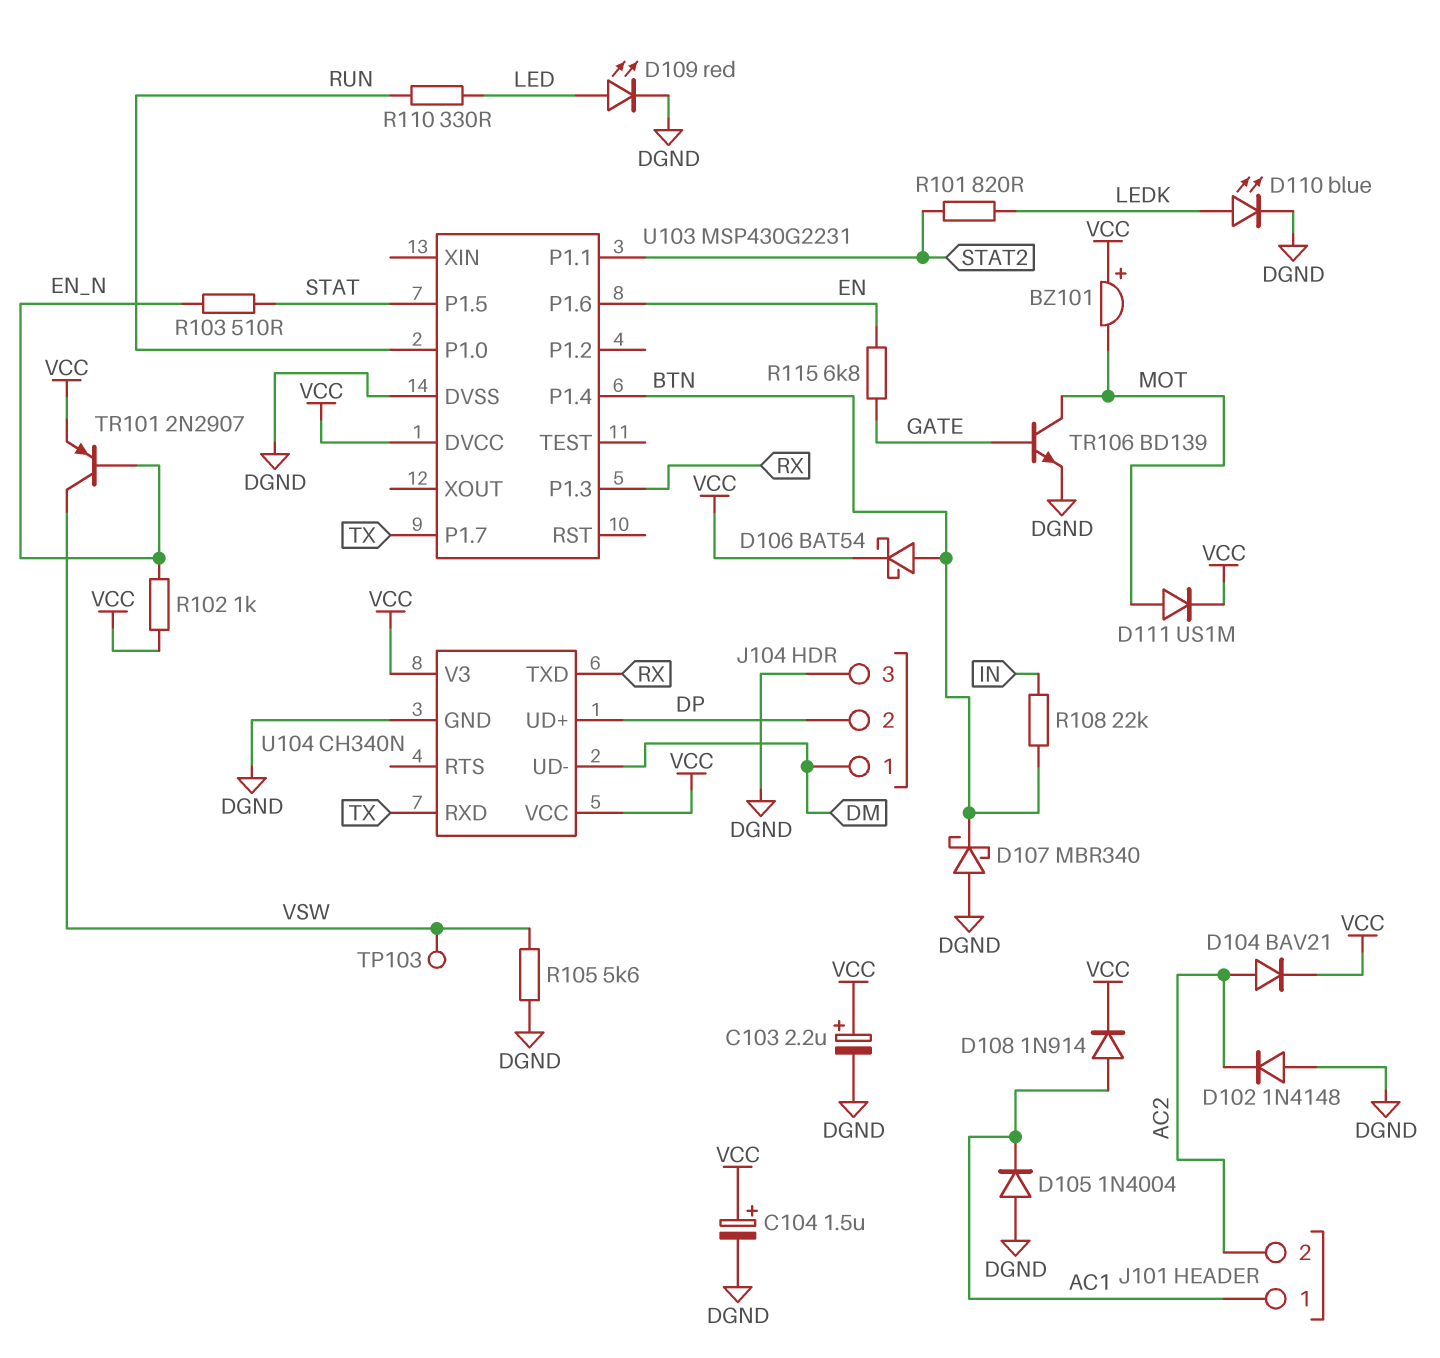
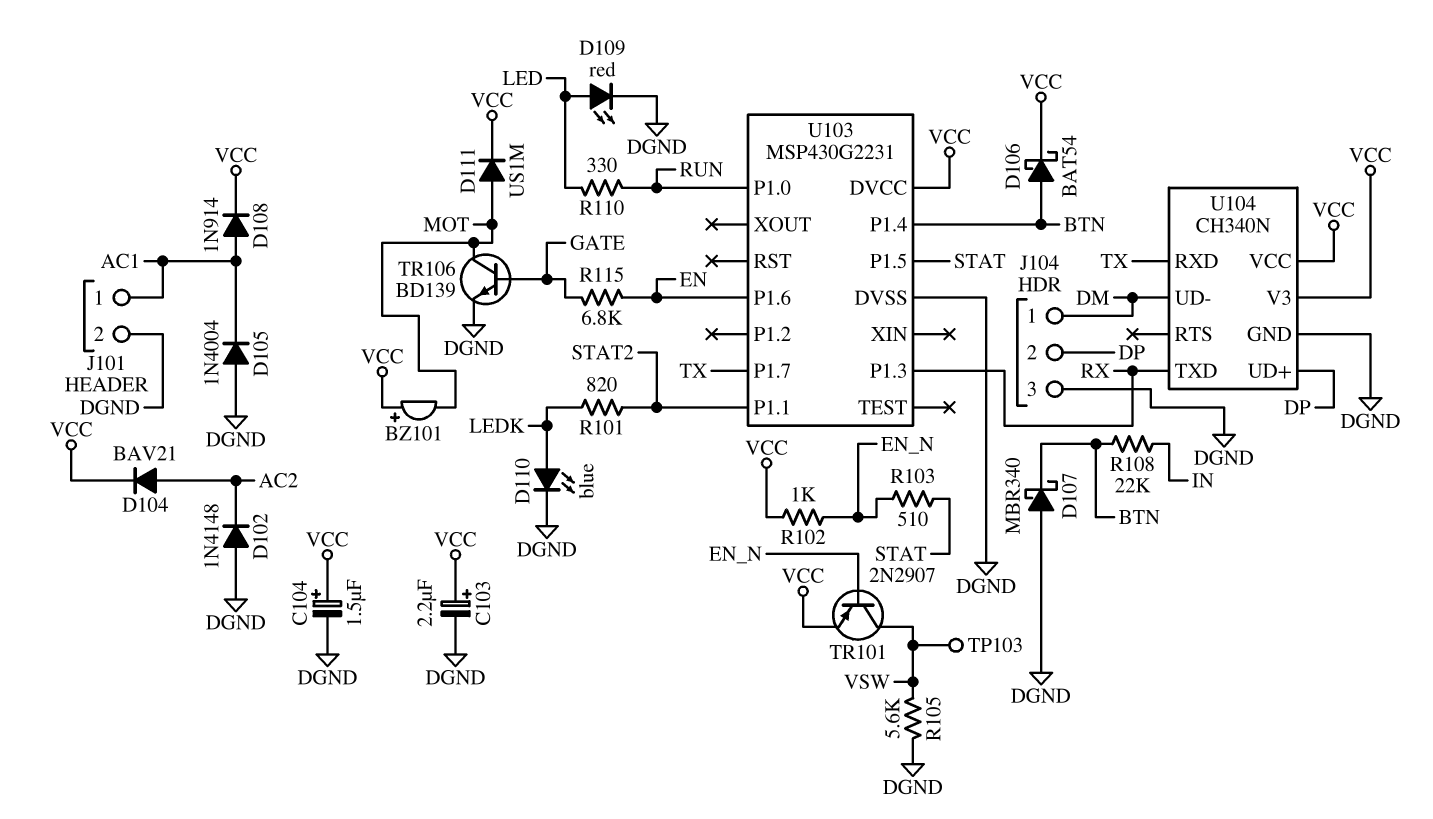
J101 pin 2: AC2 -> DGND

